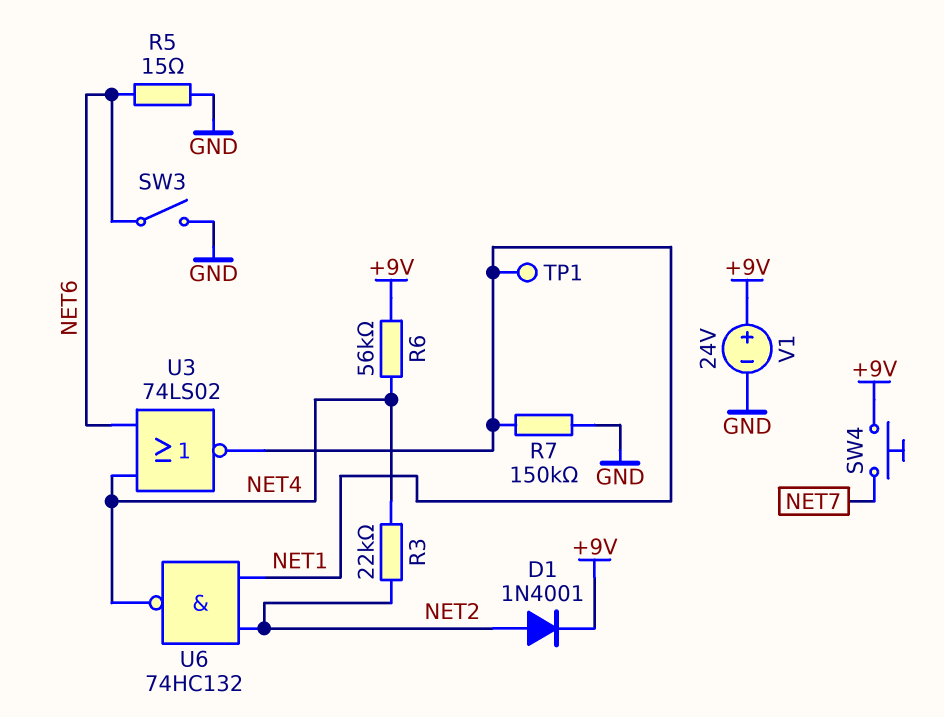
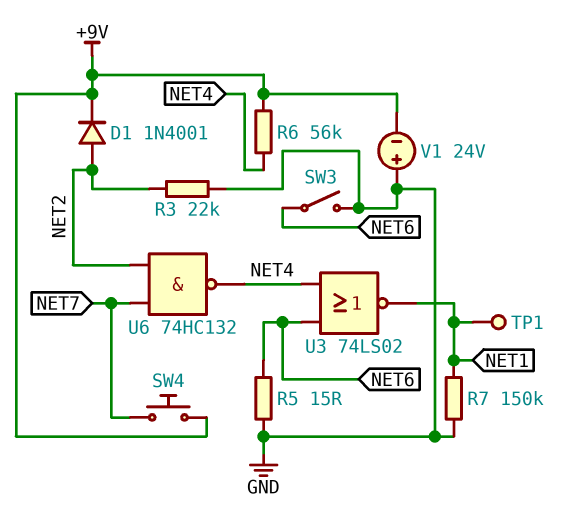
R3: 22k (NET2, NET4) -> 22k (GND, NET2)
U6: NAND 74HC132 (in NET1, in NET2, out NET4) -> NAND 74HC132 (in NET2, in NET7, out NET4)
V1: 24V (plus +9V, minus GND) -> 24V (plus GND, minus +9V)

